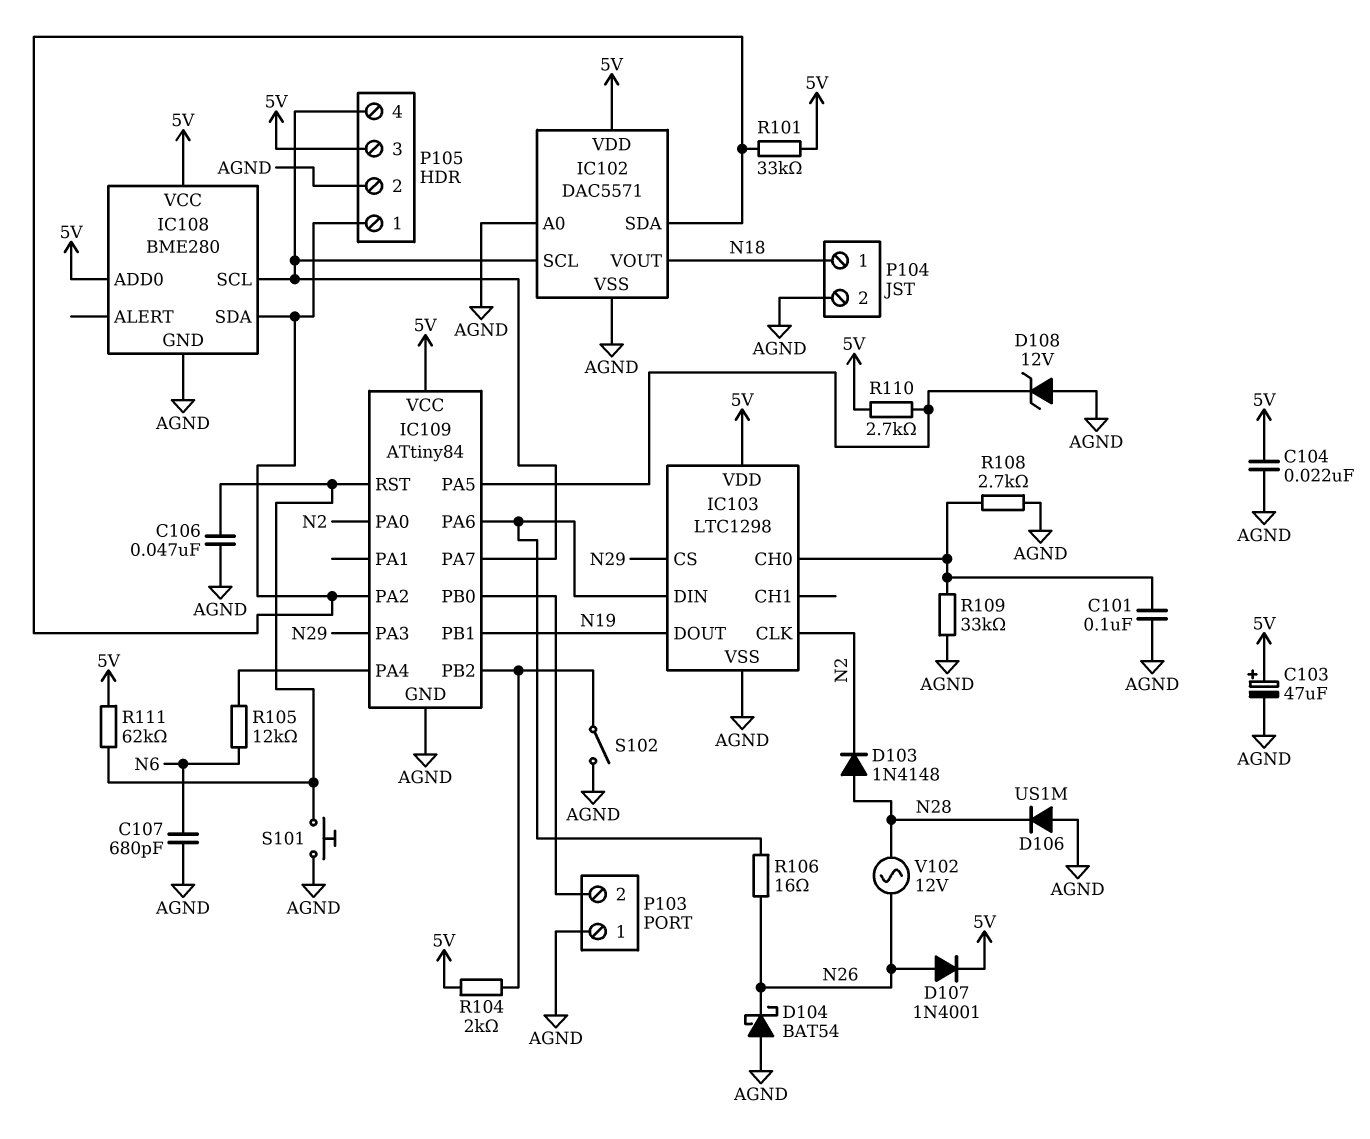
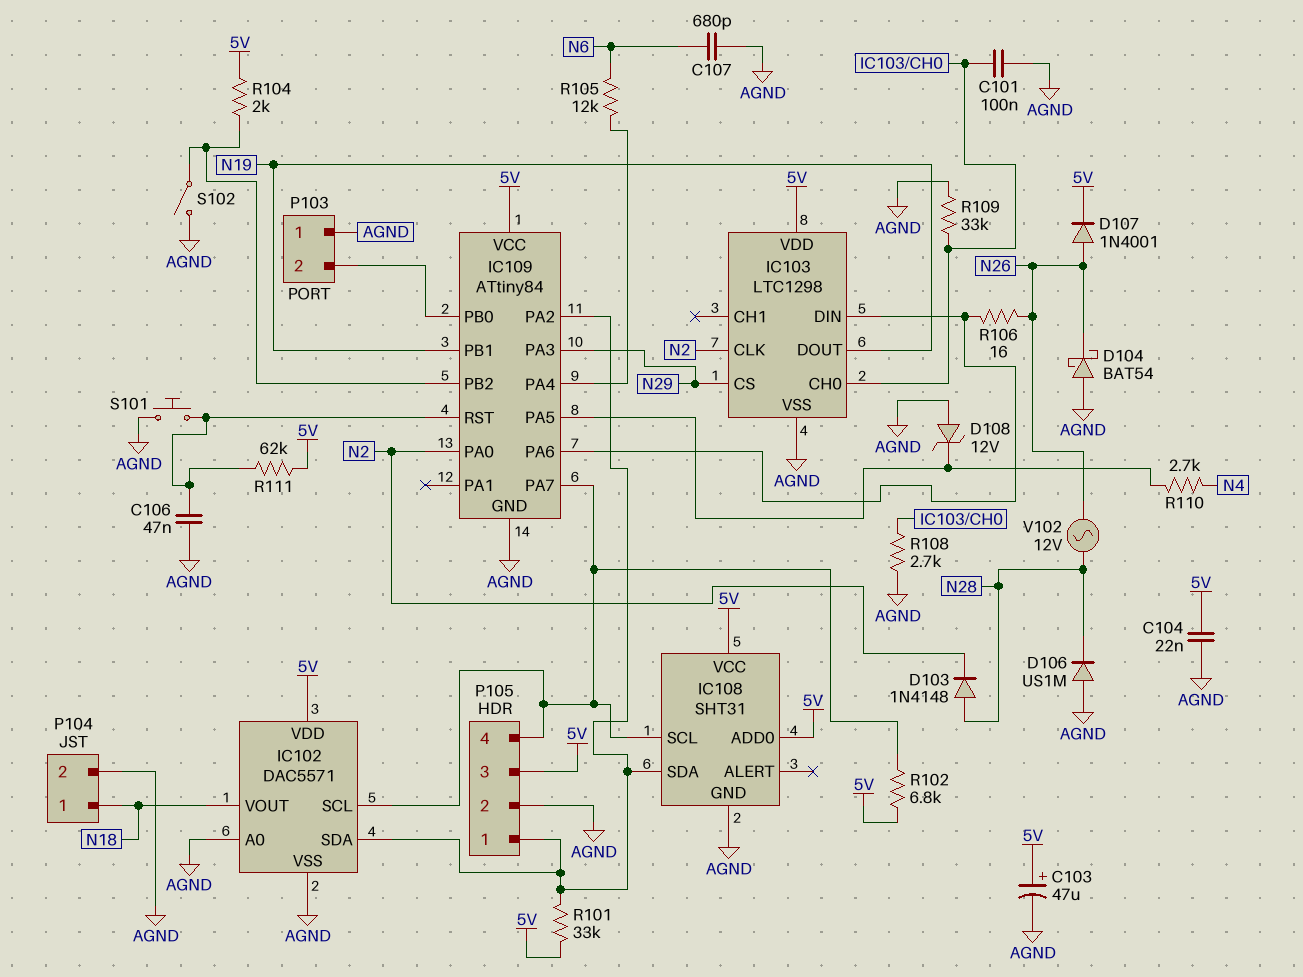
IC108: BME280 -> SHT31
R102: none -> 6.8k (5V, IC102/SCL)
R110: 2.7k (5V, IC109/PA5) -> 2.7k (IC109/PA5, N4)

